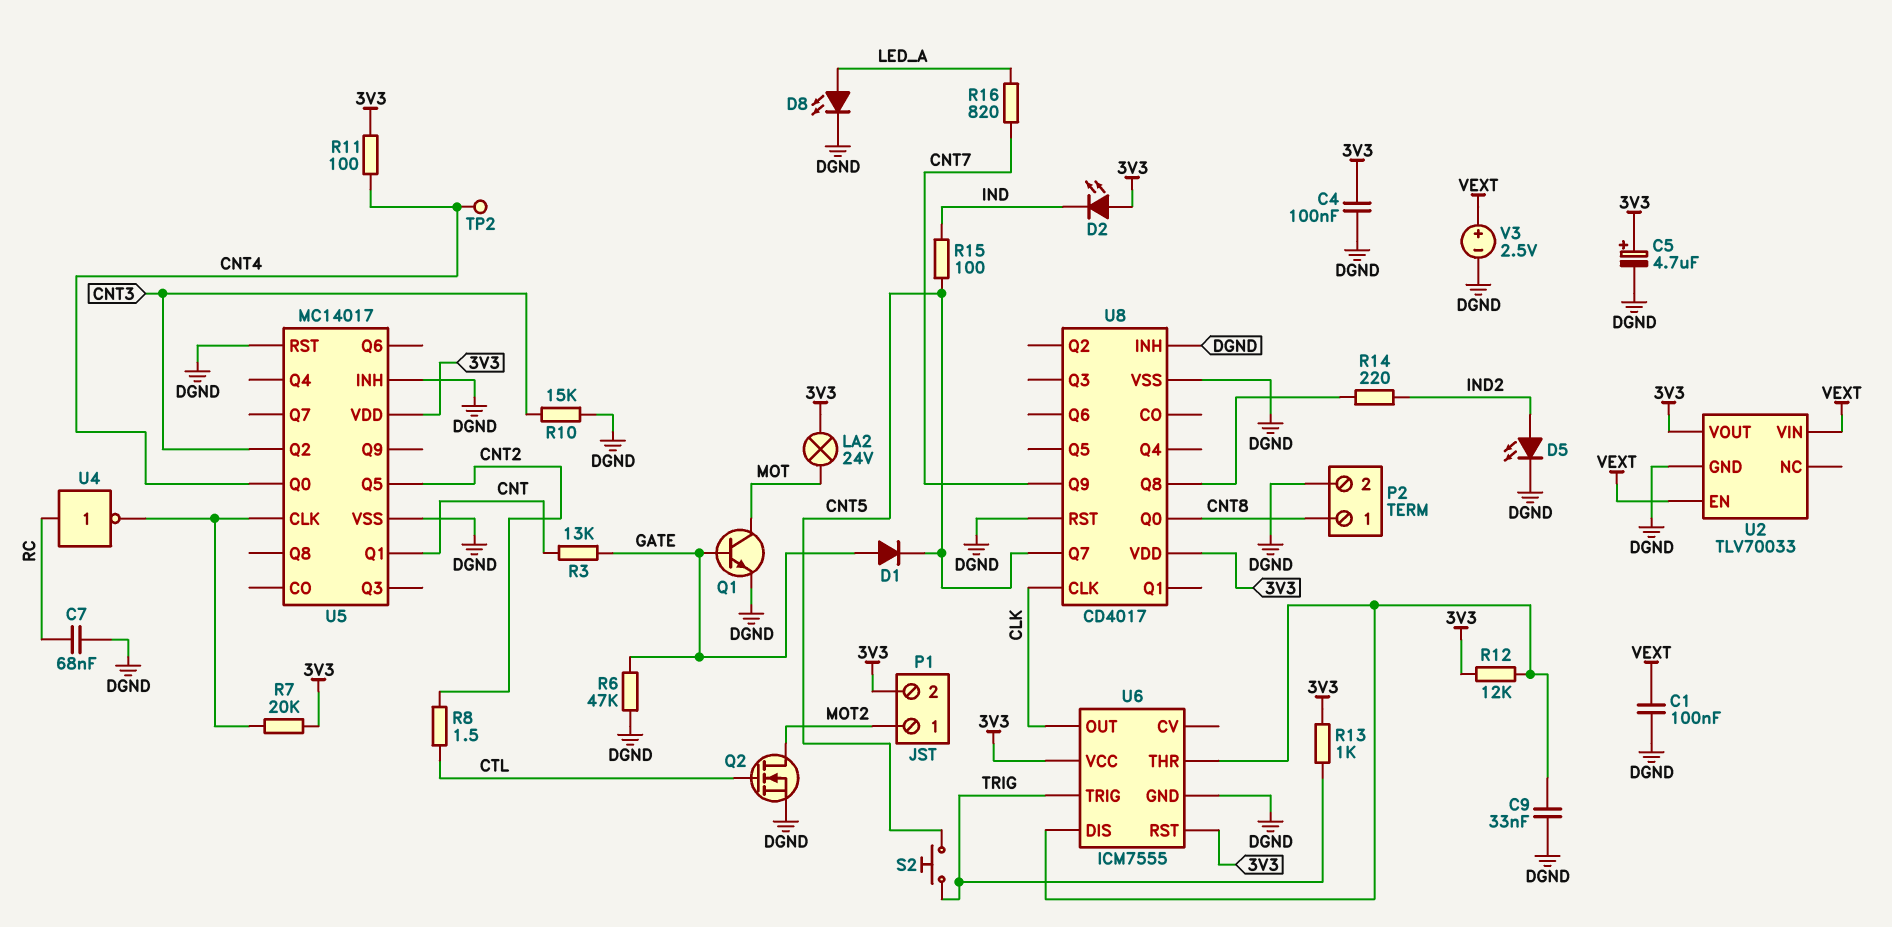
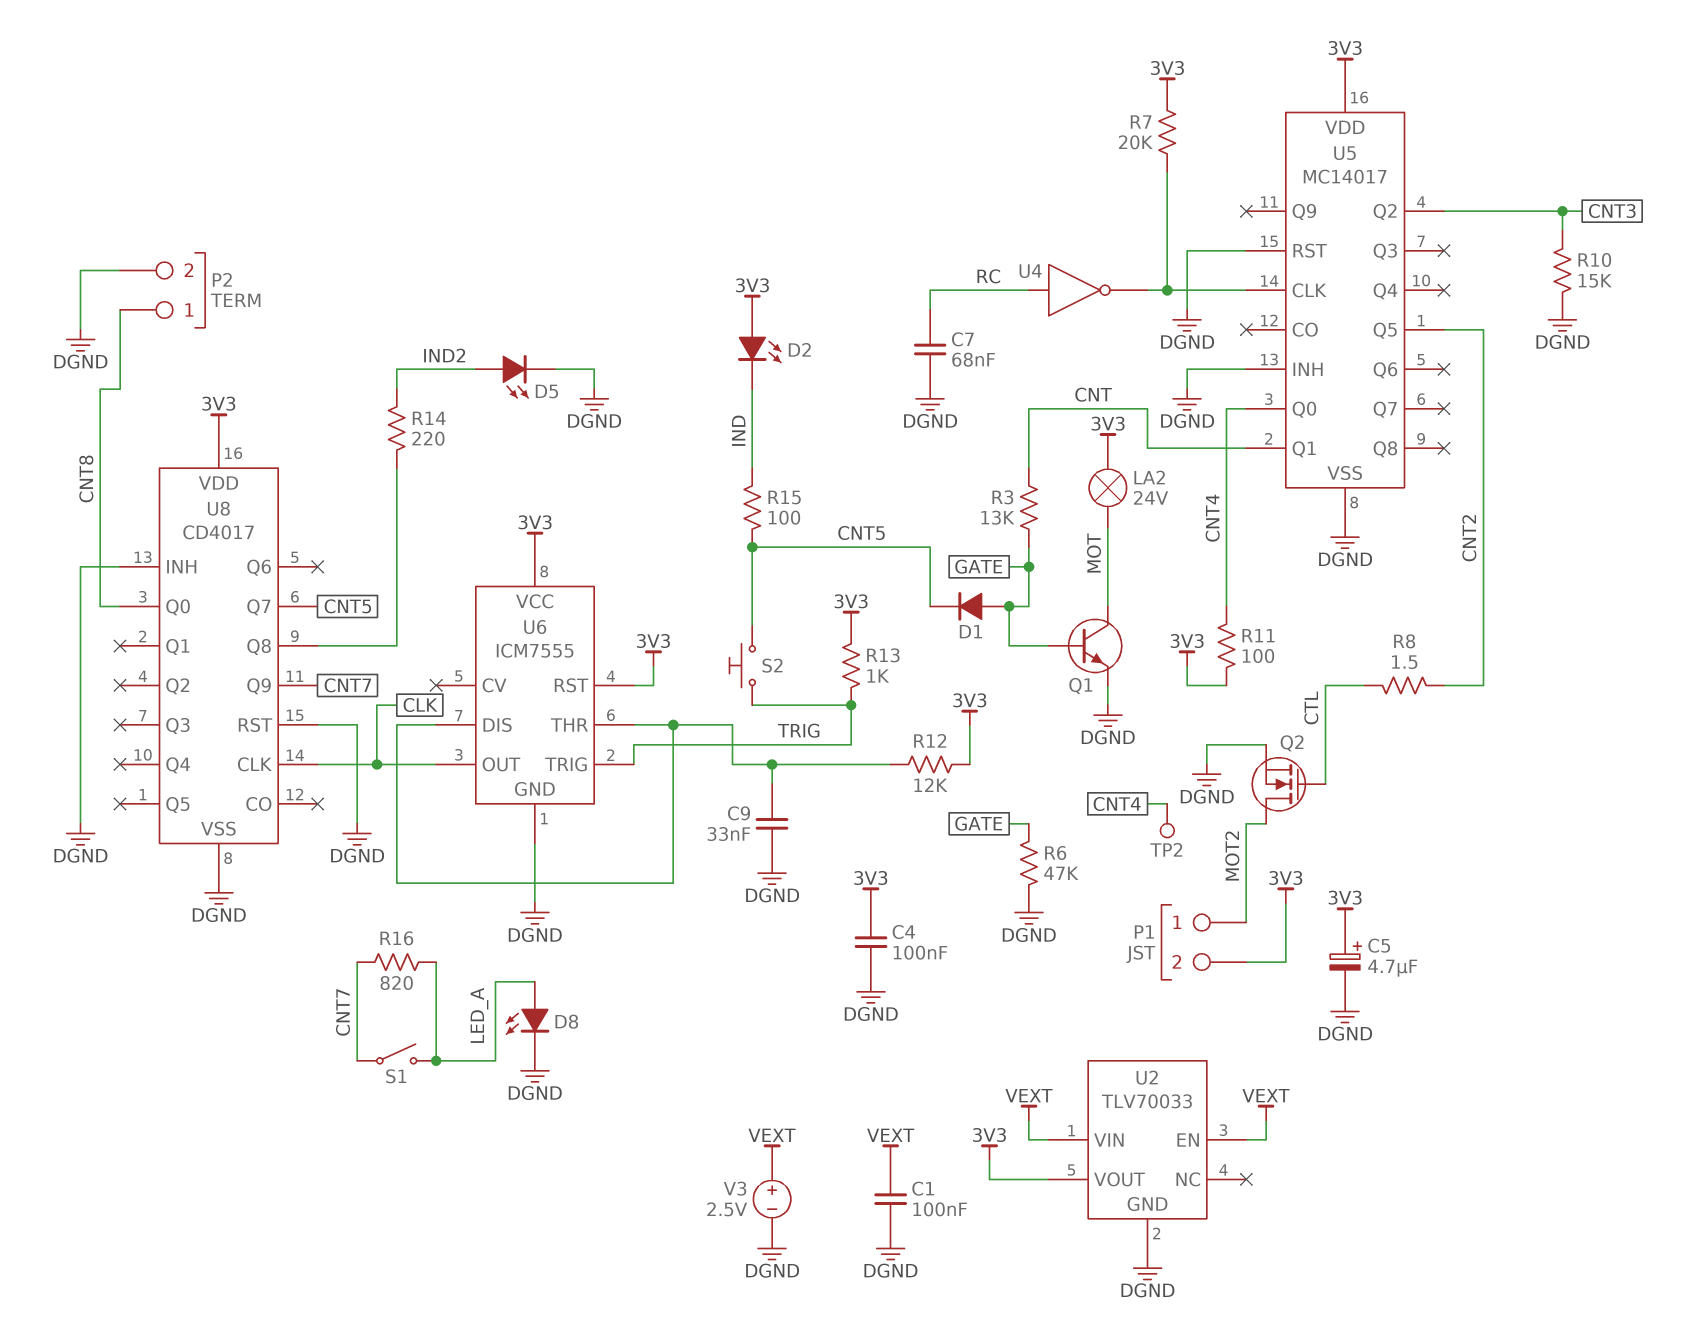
S1: none -> switch (CNT7, LED_A)

